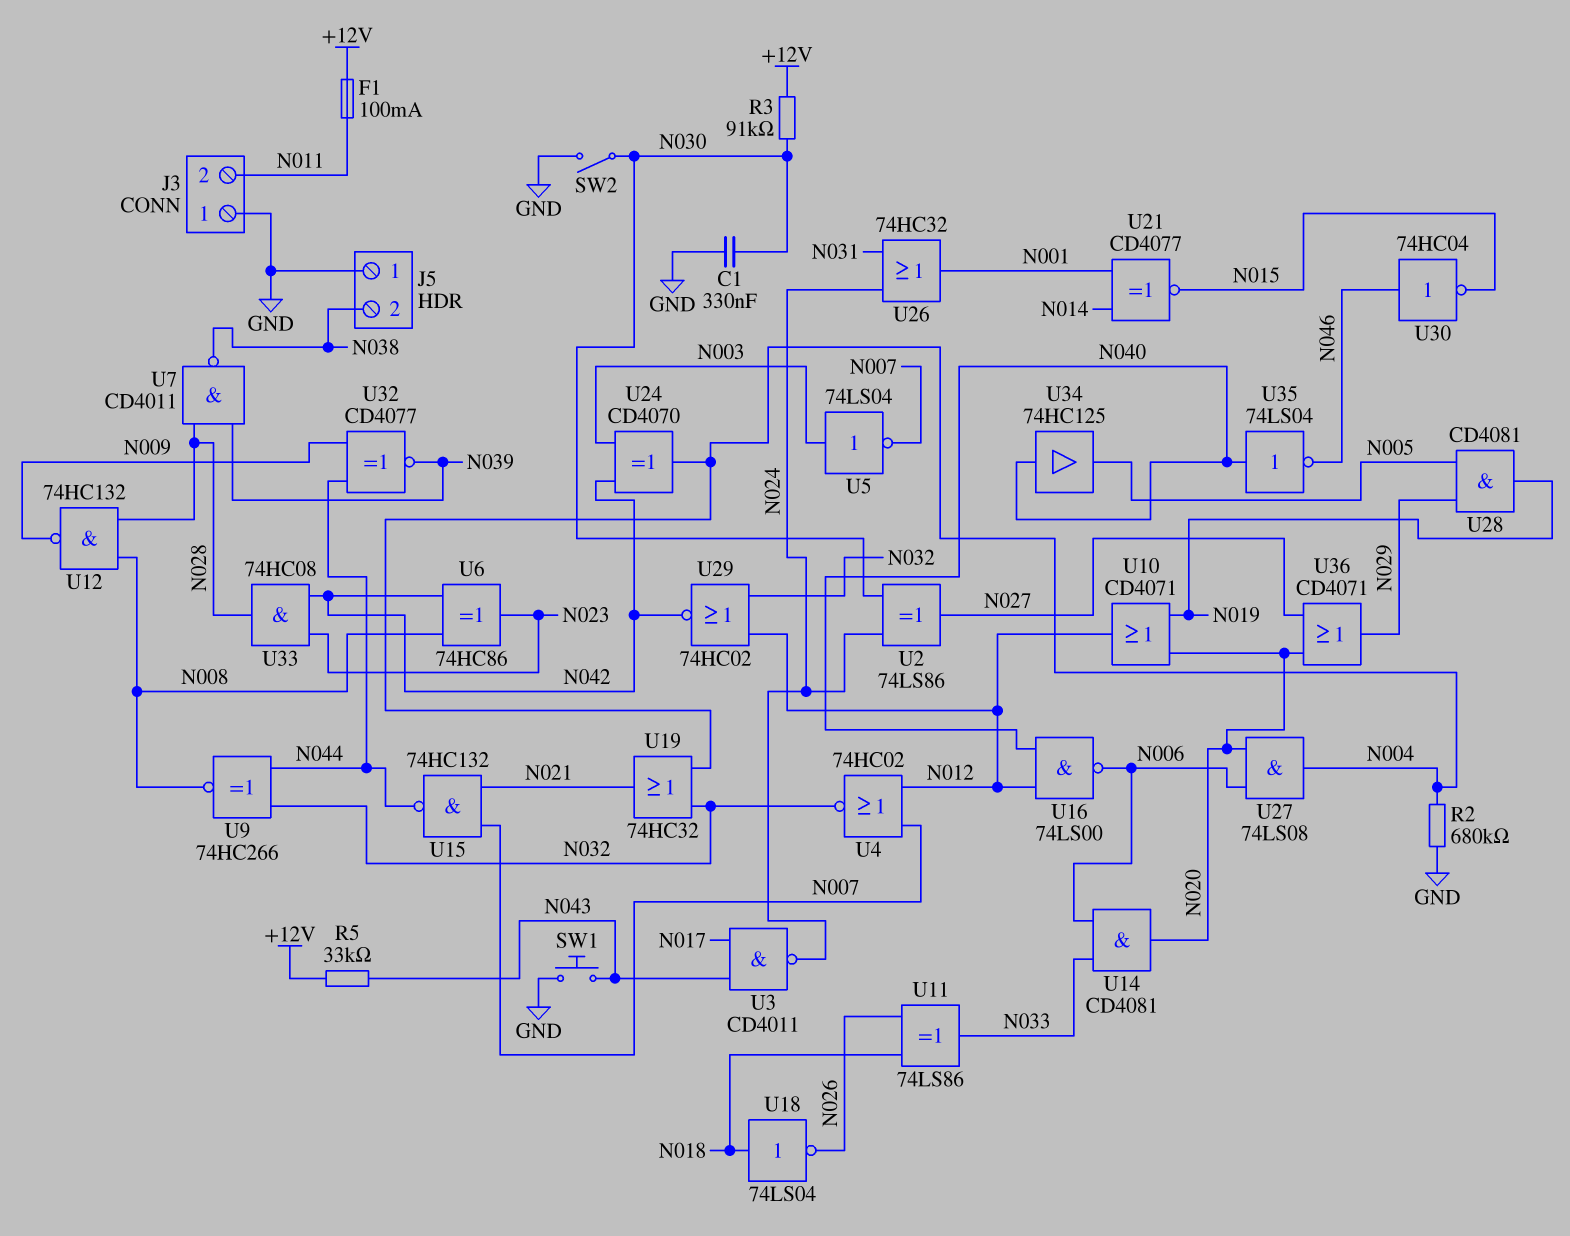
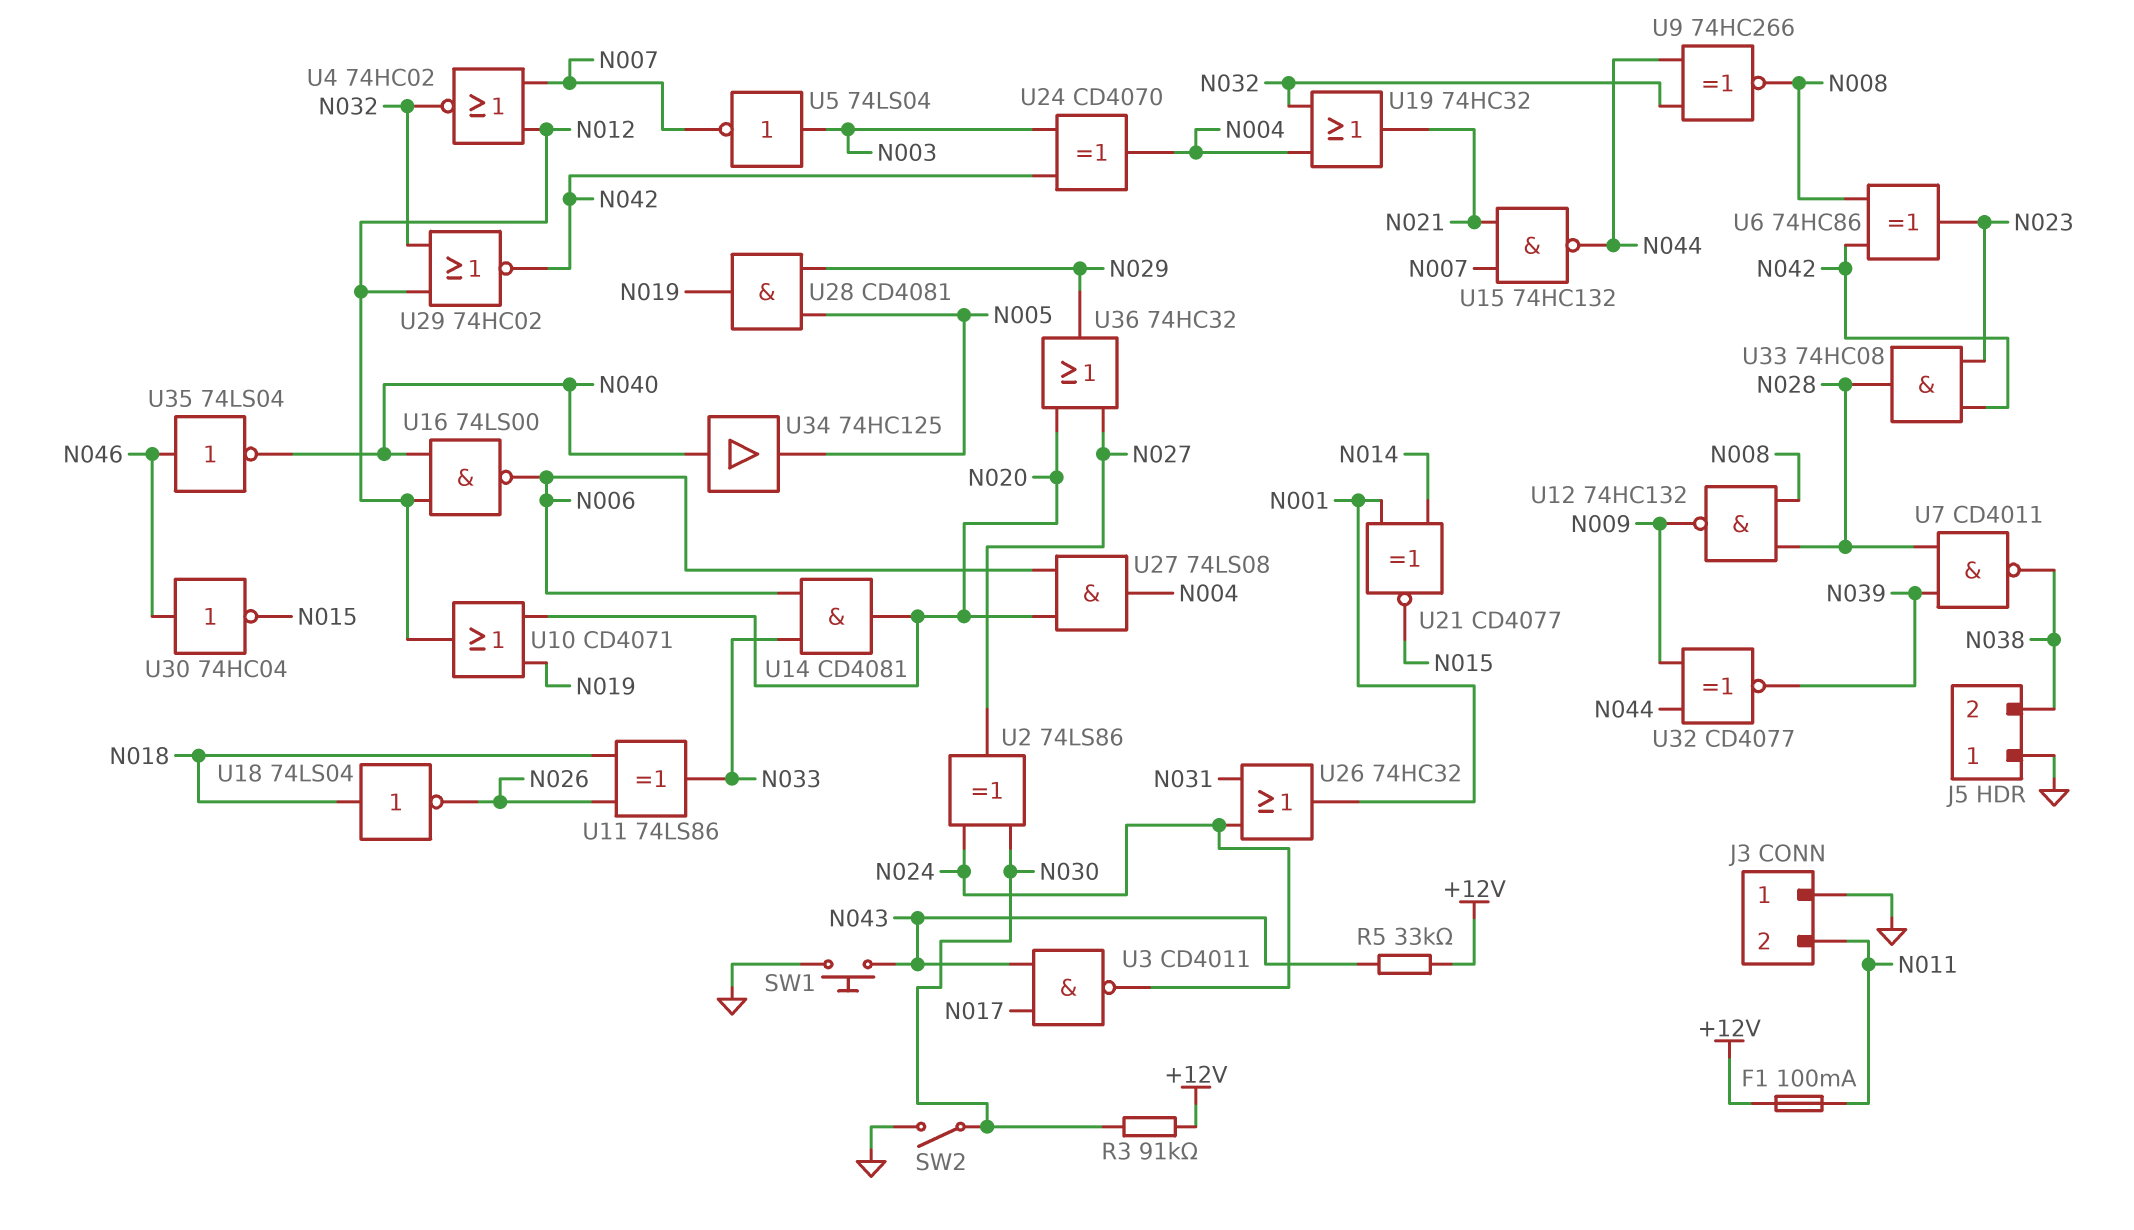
C1: 330nF (GND, N030) -> none
R2: 680k (GND, N004) -> none
U35: NOT 74LS04 (in N040, out N046) -> NOT 74LS04 (in N046, out N040)
U36: OR CD4071 (in N020, in N027, out N029) -> OR 74HC32 (in N020, in N027, out N029)

